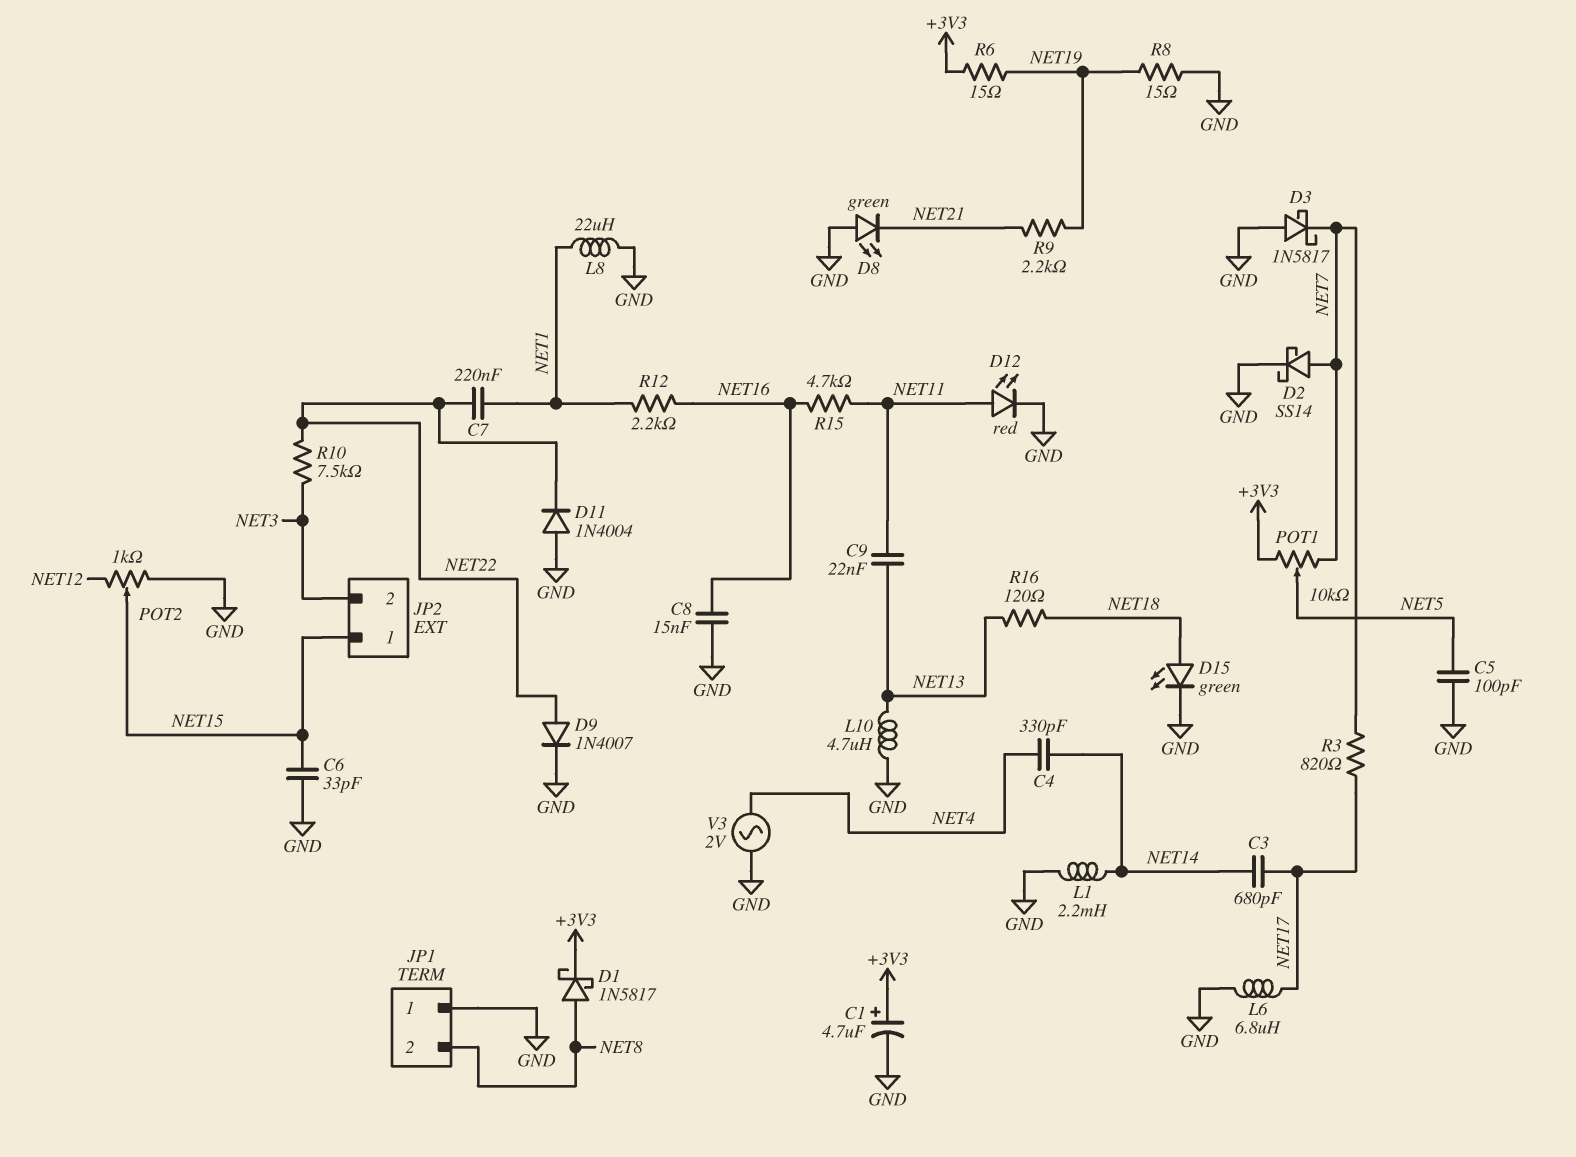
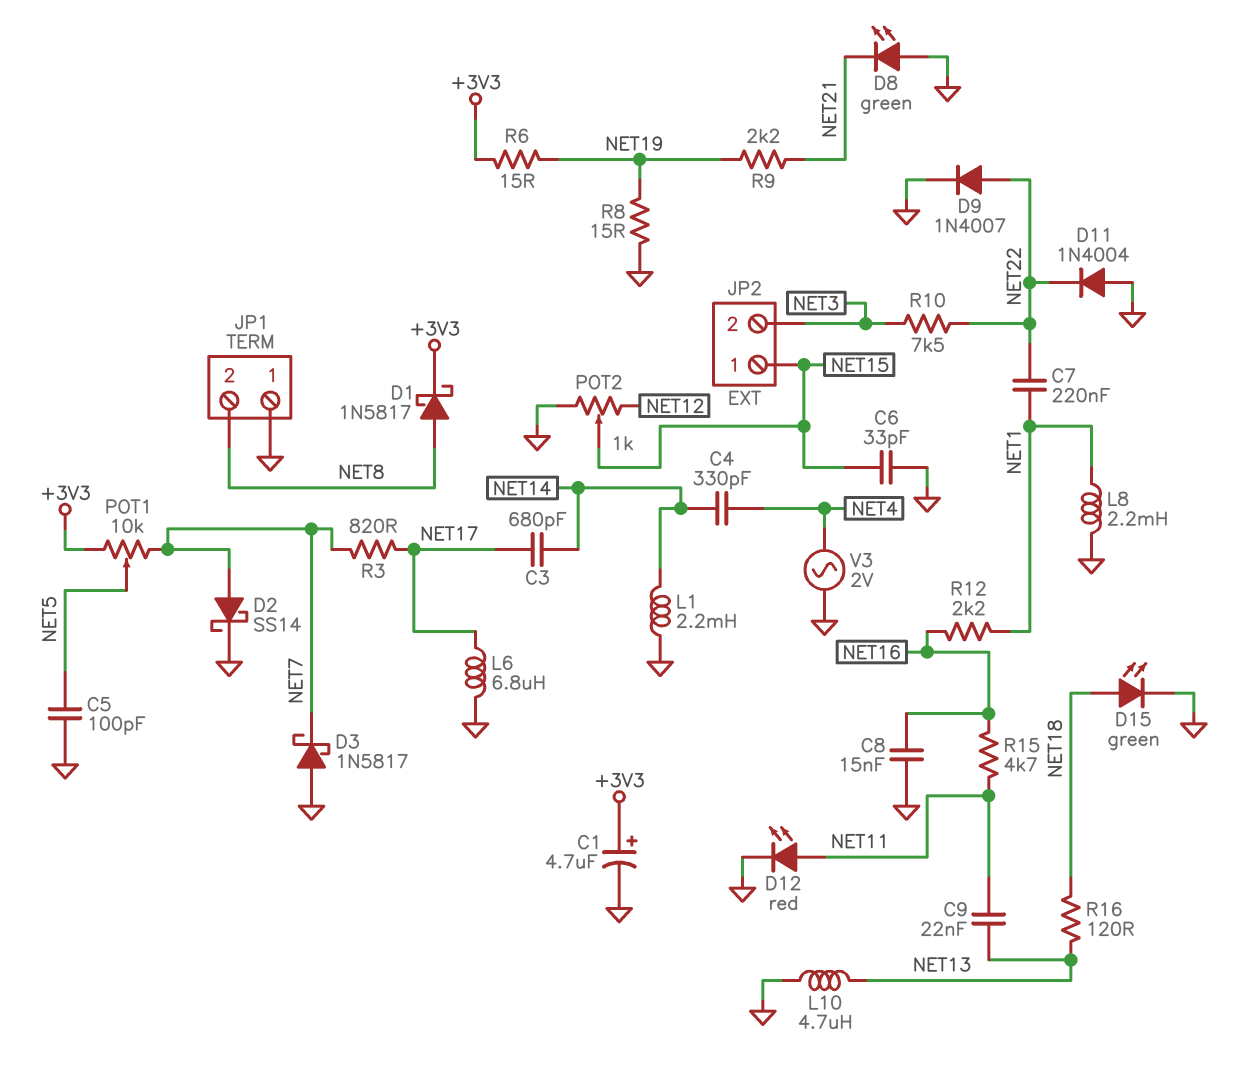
L8: 22uH (GND, NET1) -> 2.2mH (GND, NET1)

